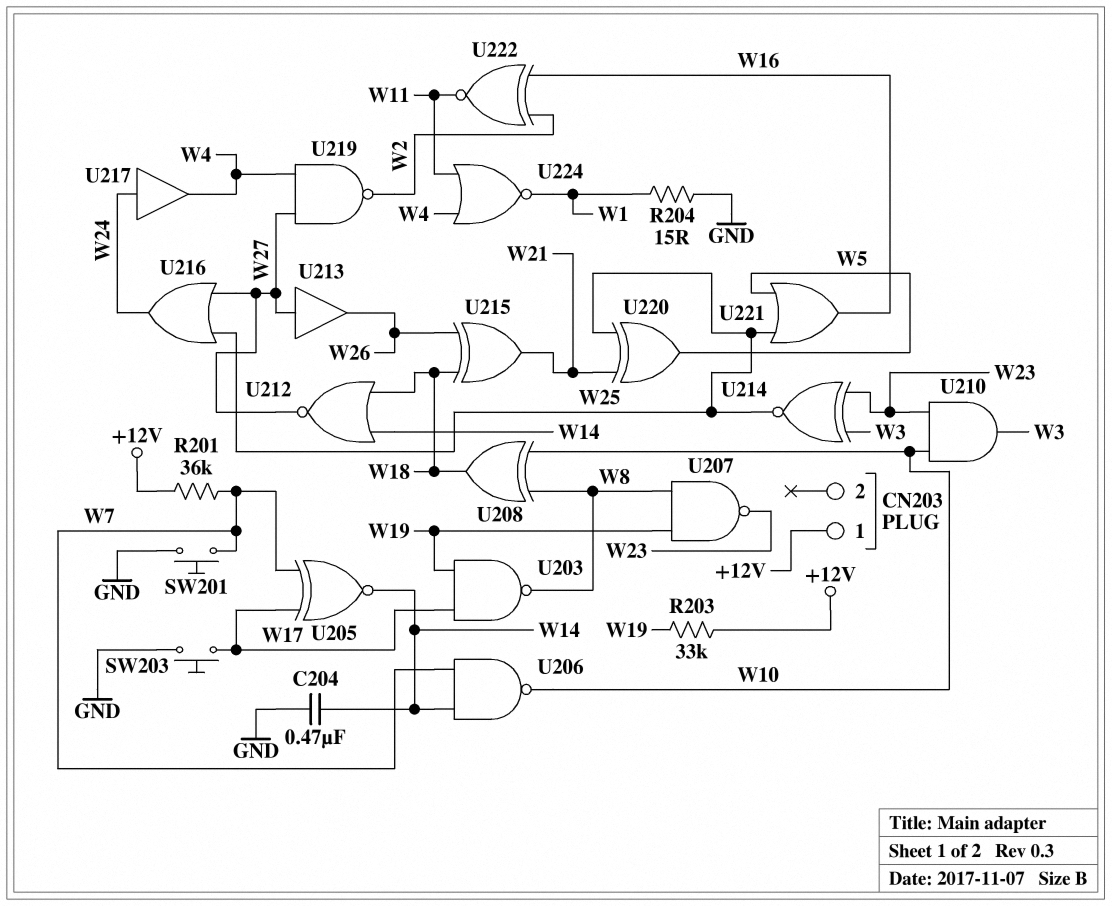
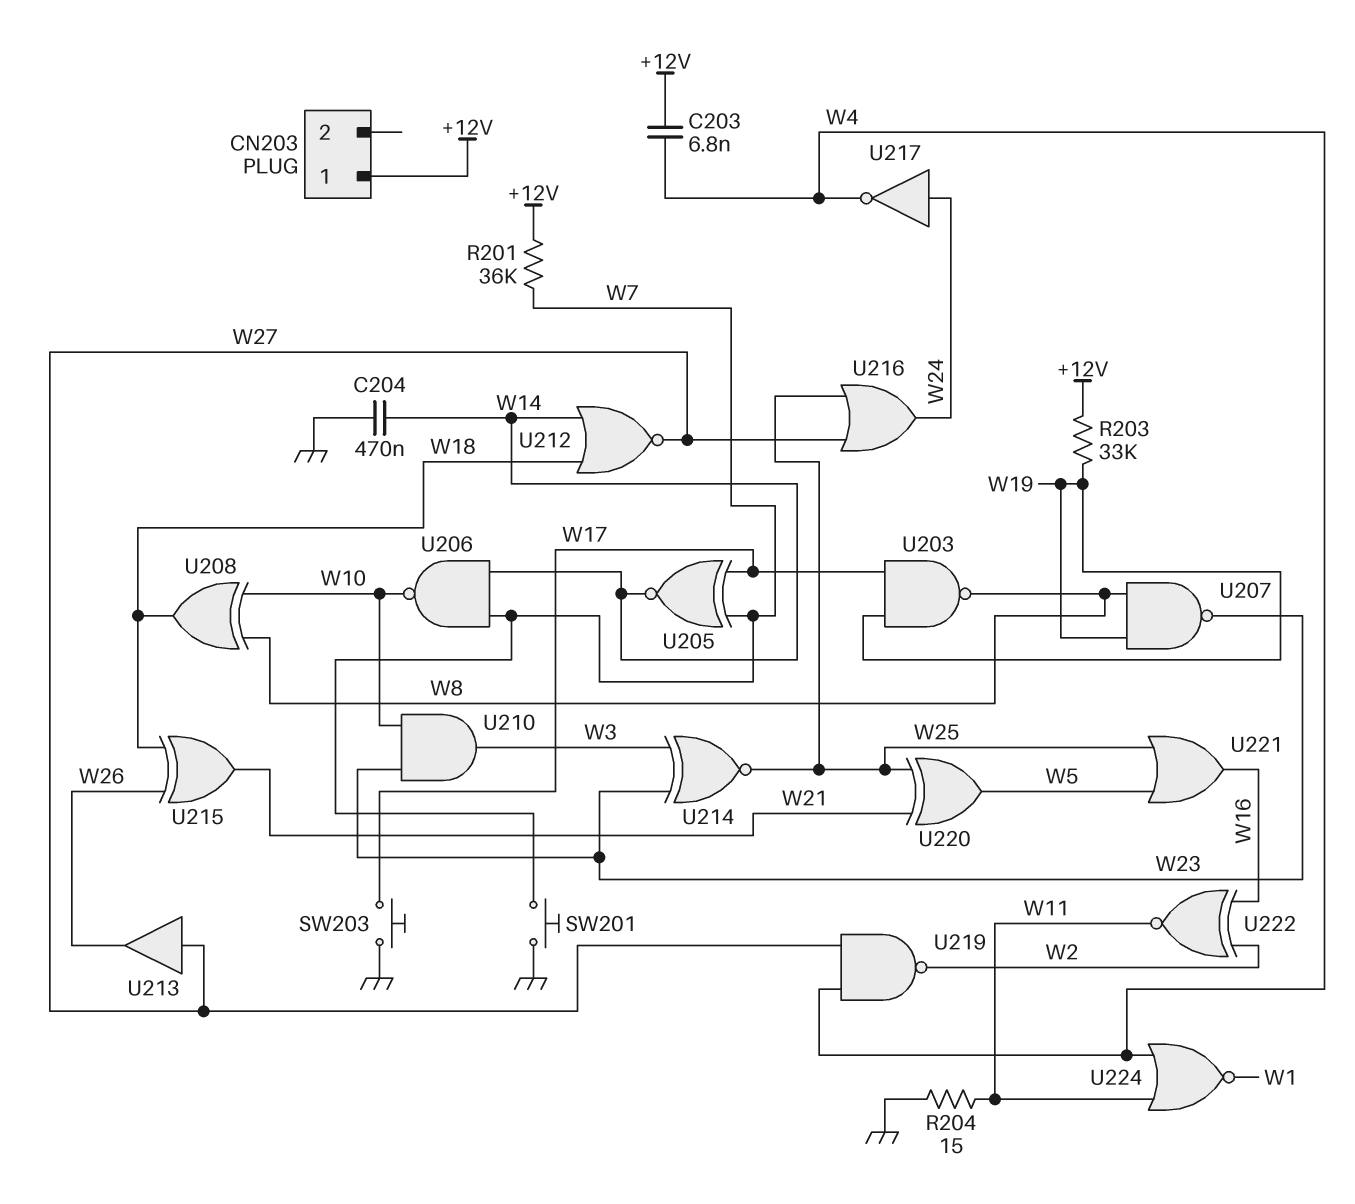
C203: none -> 6.8nF (+12V, W4)
R204: 15 (GND, W1) -> 15 (GND, W11)
U217: buffer (in W24, out W4) -> NOT (in W24, out W4)

